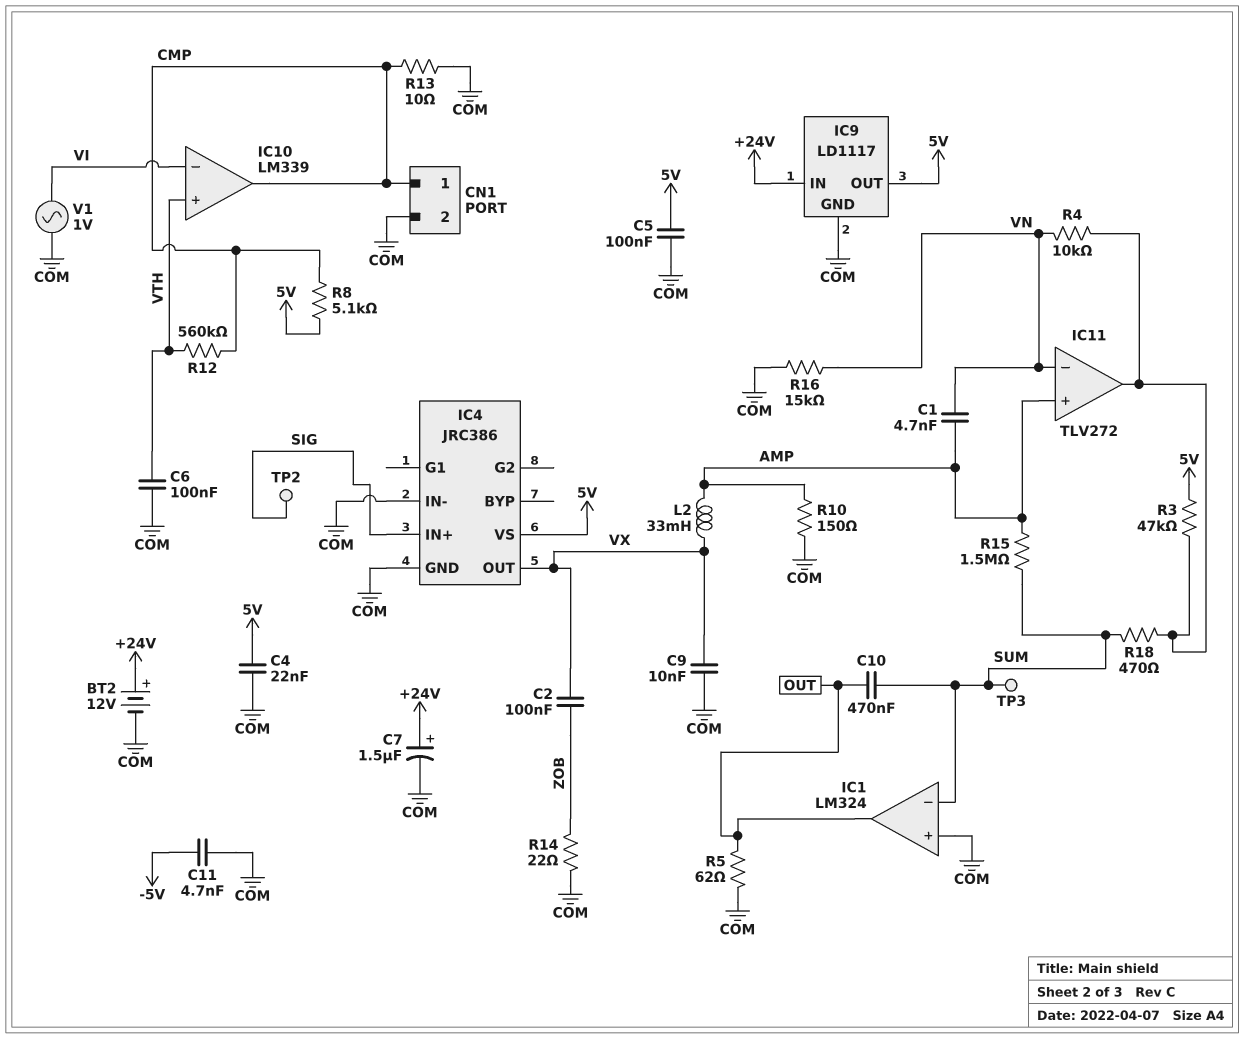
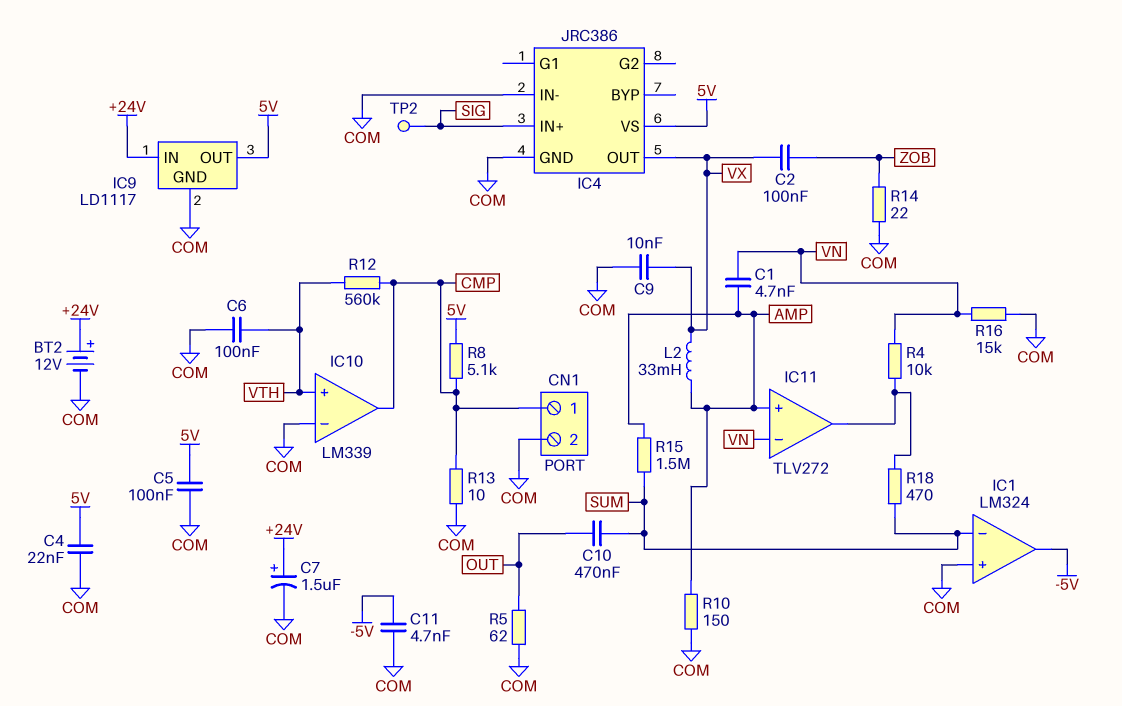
IC1 pin out: OUT -> -5V
IC10 pin in-: VI -> COM
R3: 47k (5V, IC11/out) -> none
TP3: test point (SUM) -> none
V1: AC 1V (COM, VI) -> none

